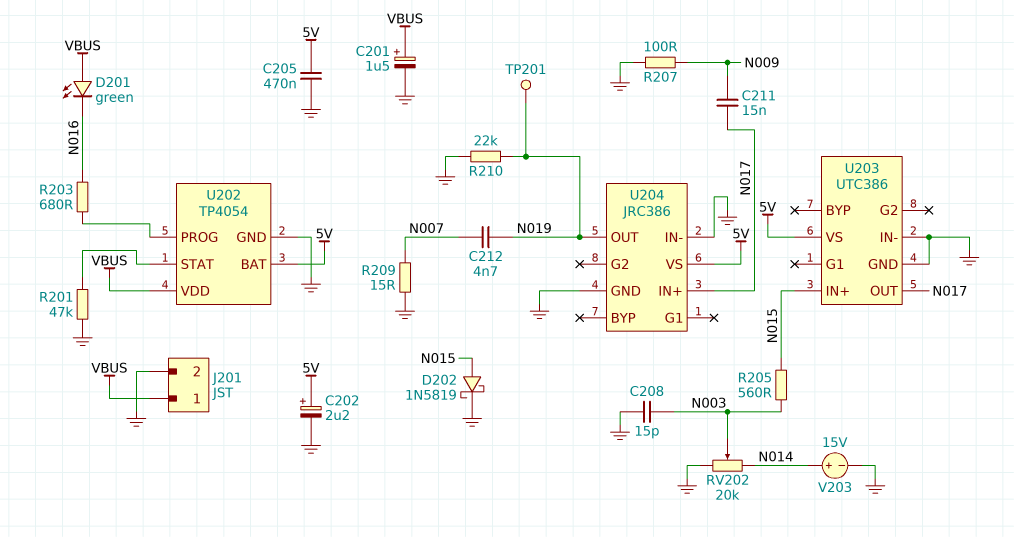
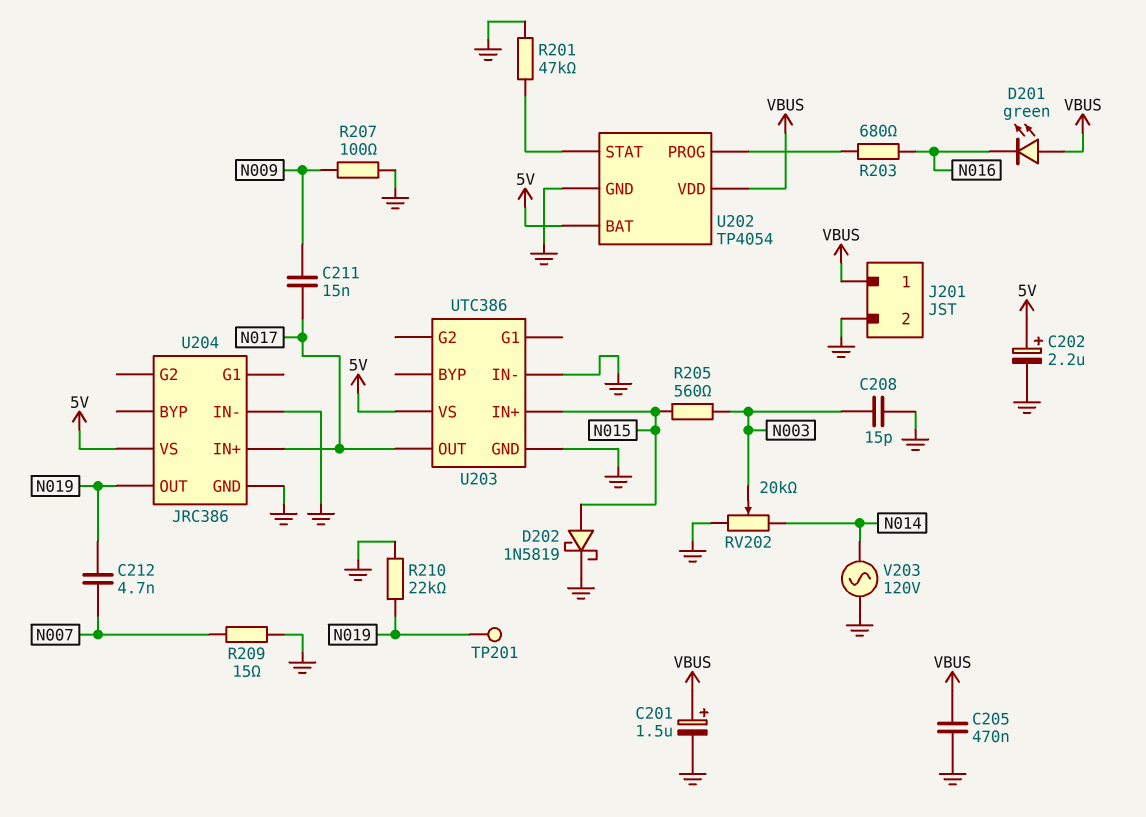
C205: 470nF (5V, GND) -> 470nF (GND, VBUS)
V203: 15V (plus N014, minus GND) -> AC 120V (GND, N014)

